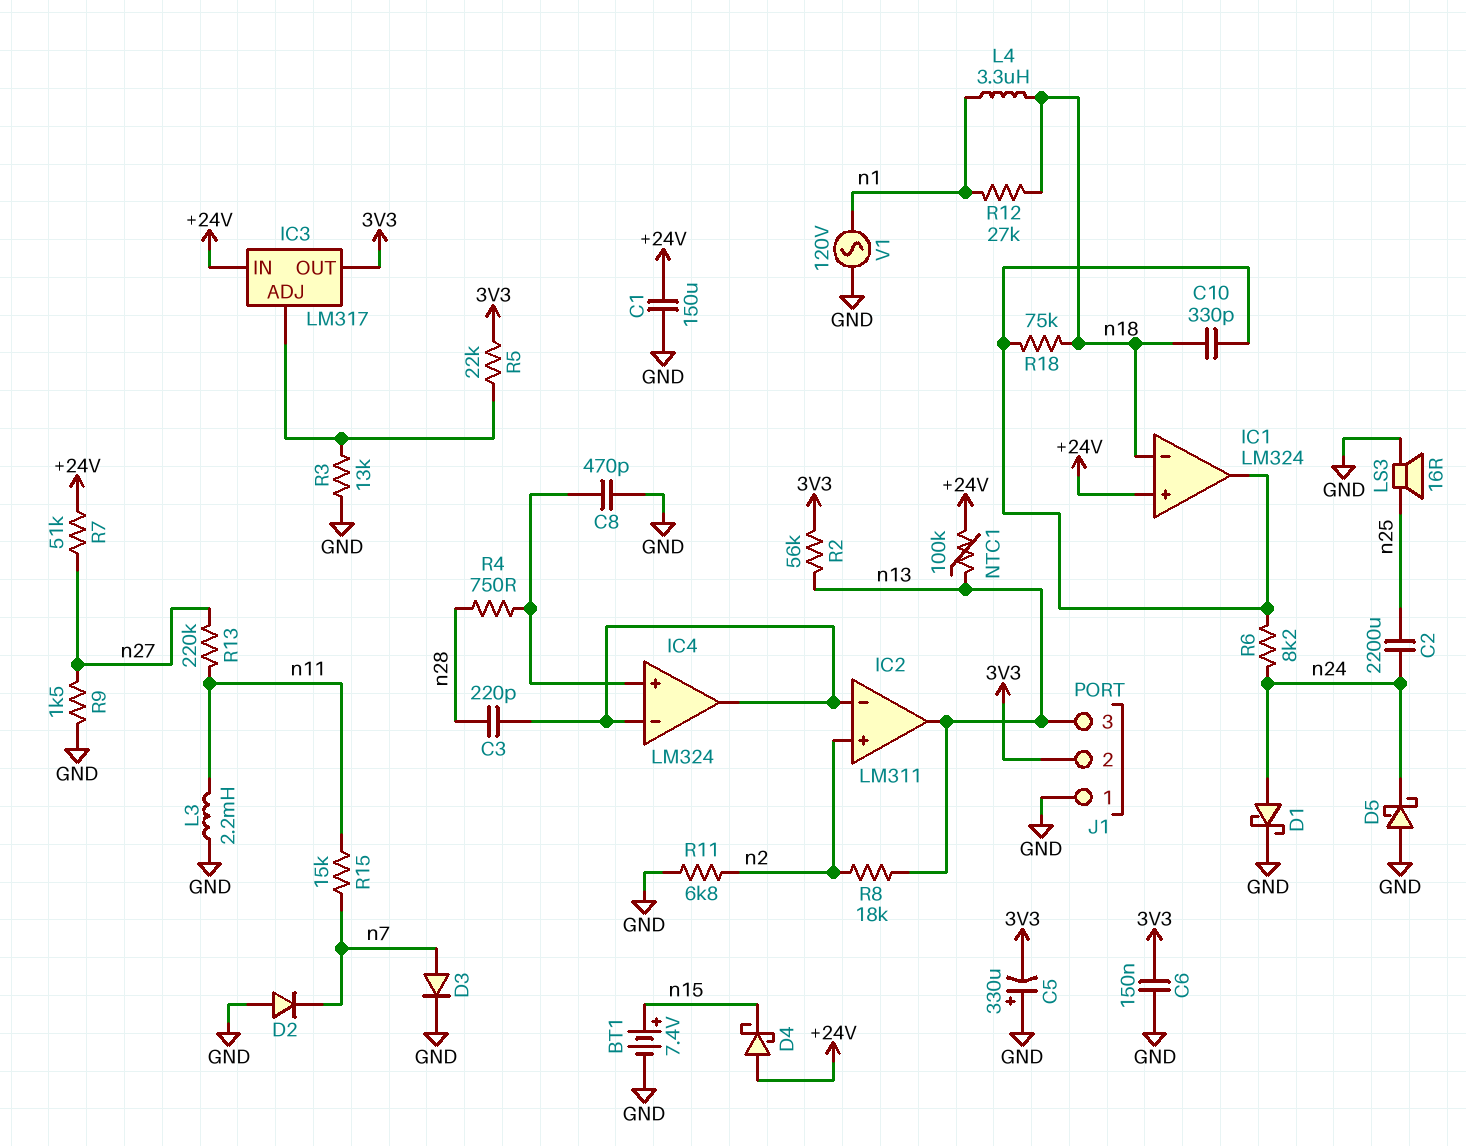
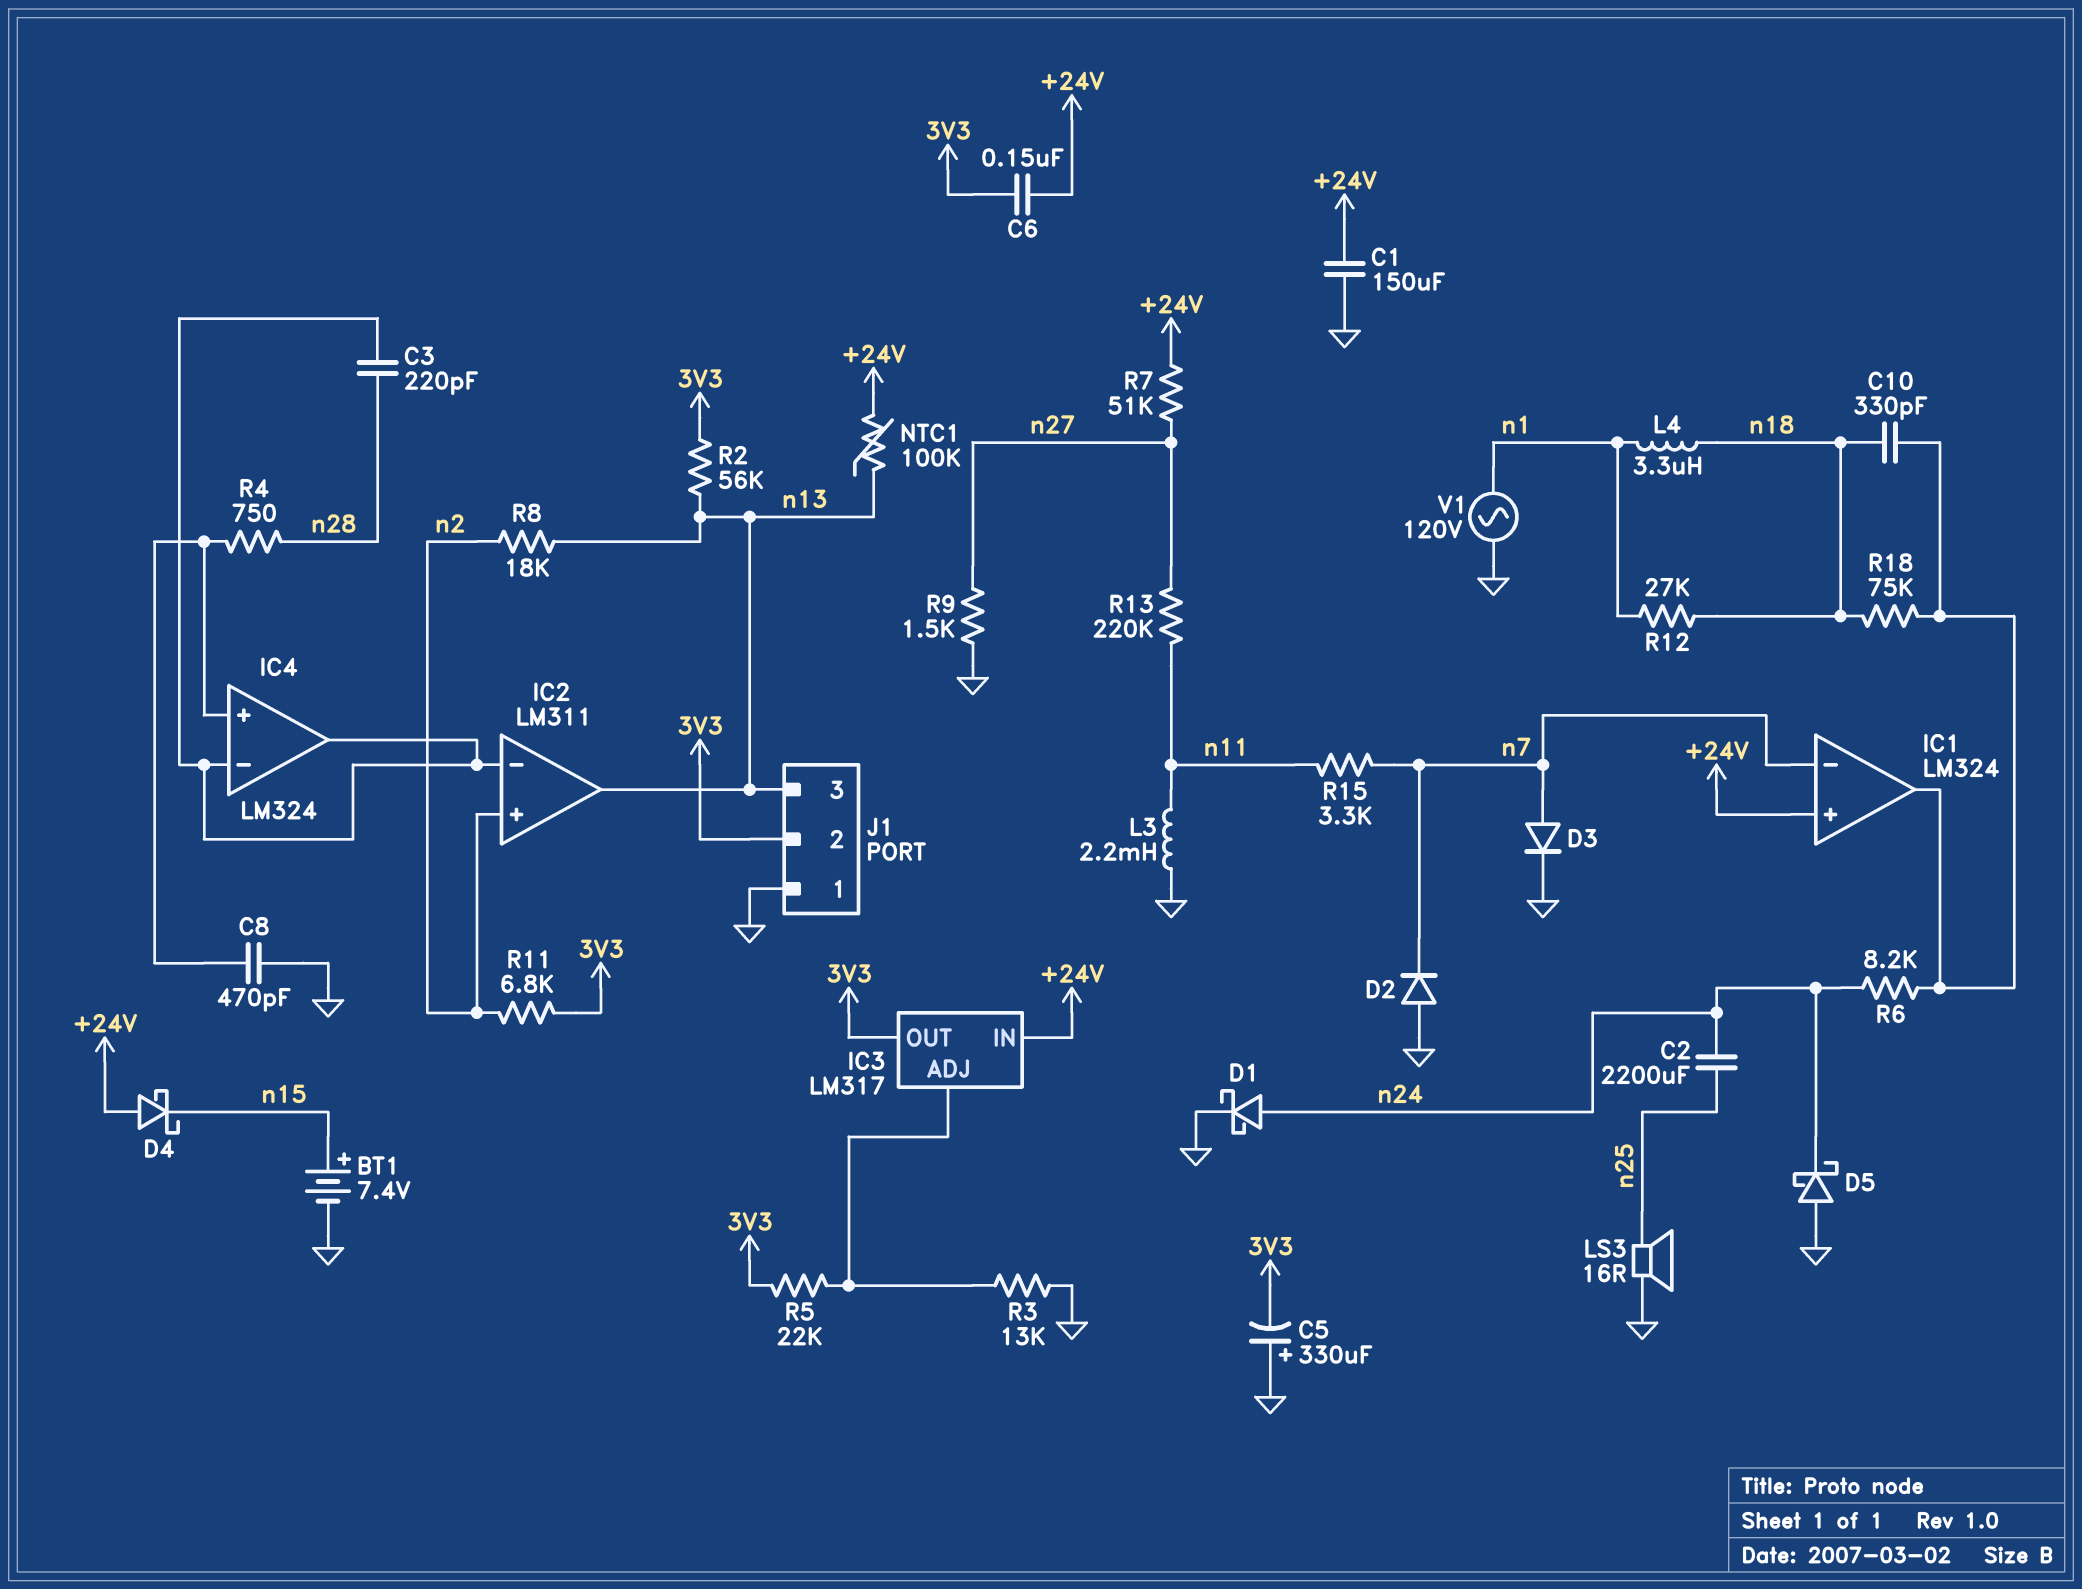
C6: 150nF (3V3, GND) -> 150nF (+24V, 3V3)
IC1 pin in-: n18 -> n7
R11: 6.8k (GND, n2) -> 6.8k (3V3, n2)
R15: 15k (n7, n11) -> 3.3k (n7, n11)

